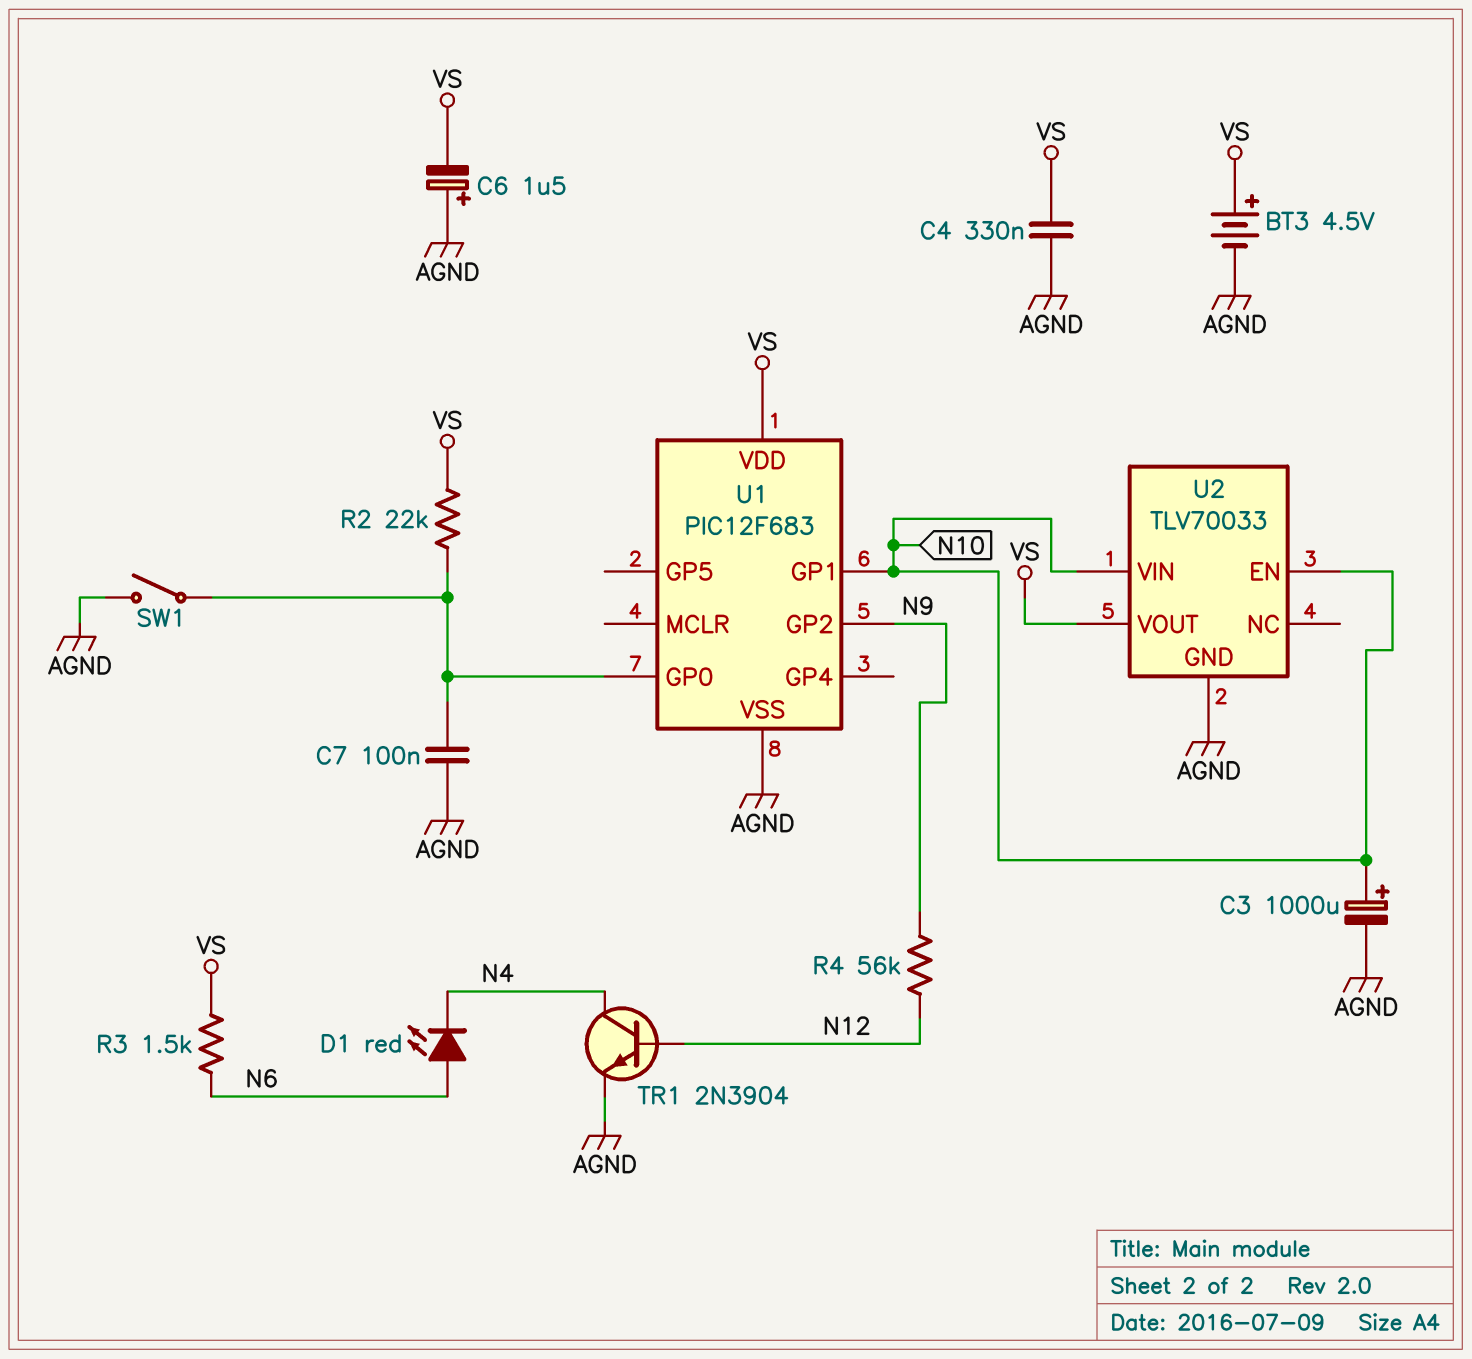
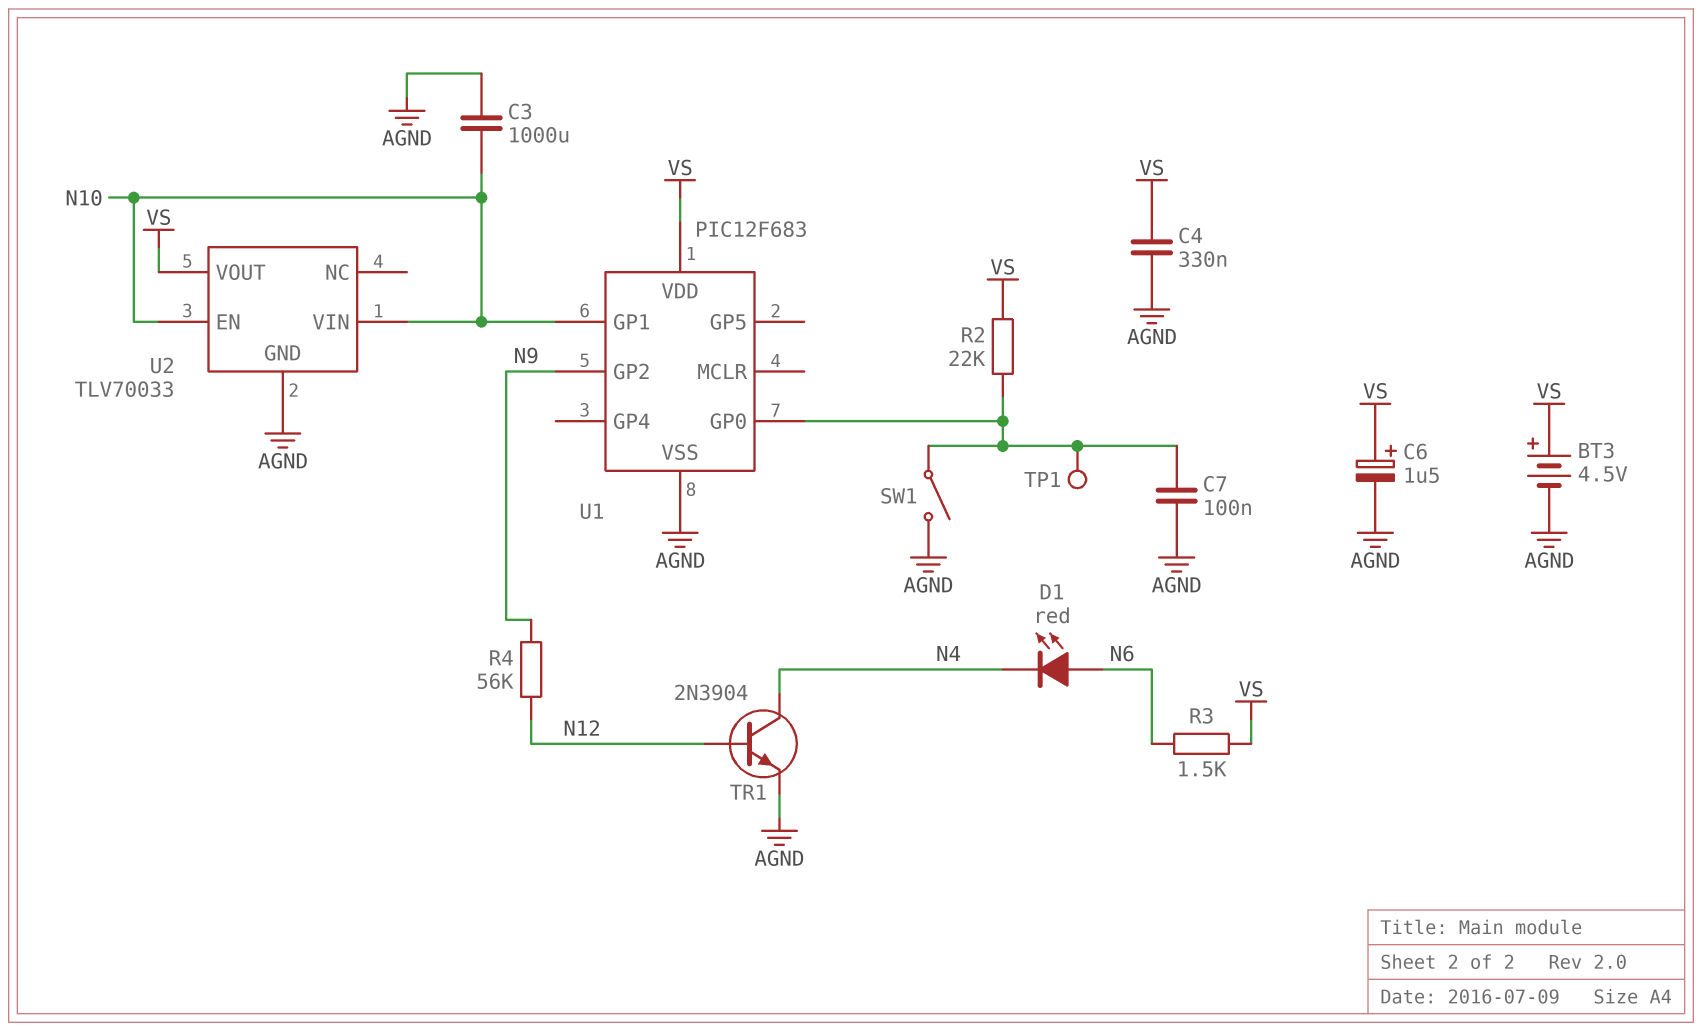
C3: 1000uF (plus N10, minus AGND) -> 1000uF (AGND, N10)
C6: 1.5uF (plus AGND, minus VS) -> 1.5uF (plus VS, minus AGND)
TP1: none -> test point (U1/GP0)

